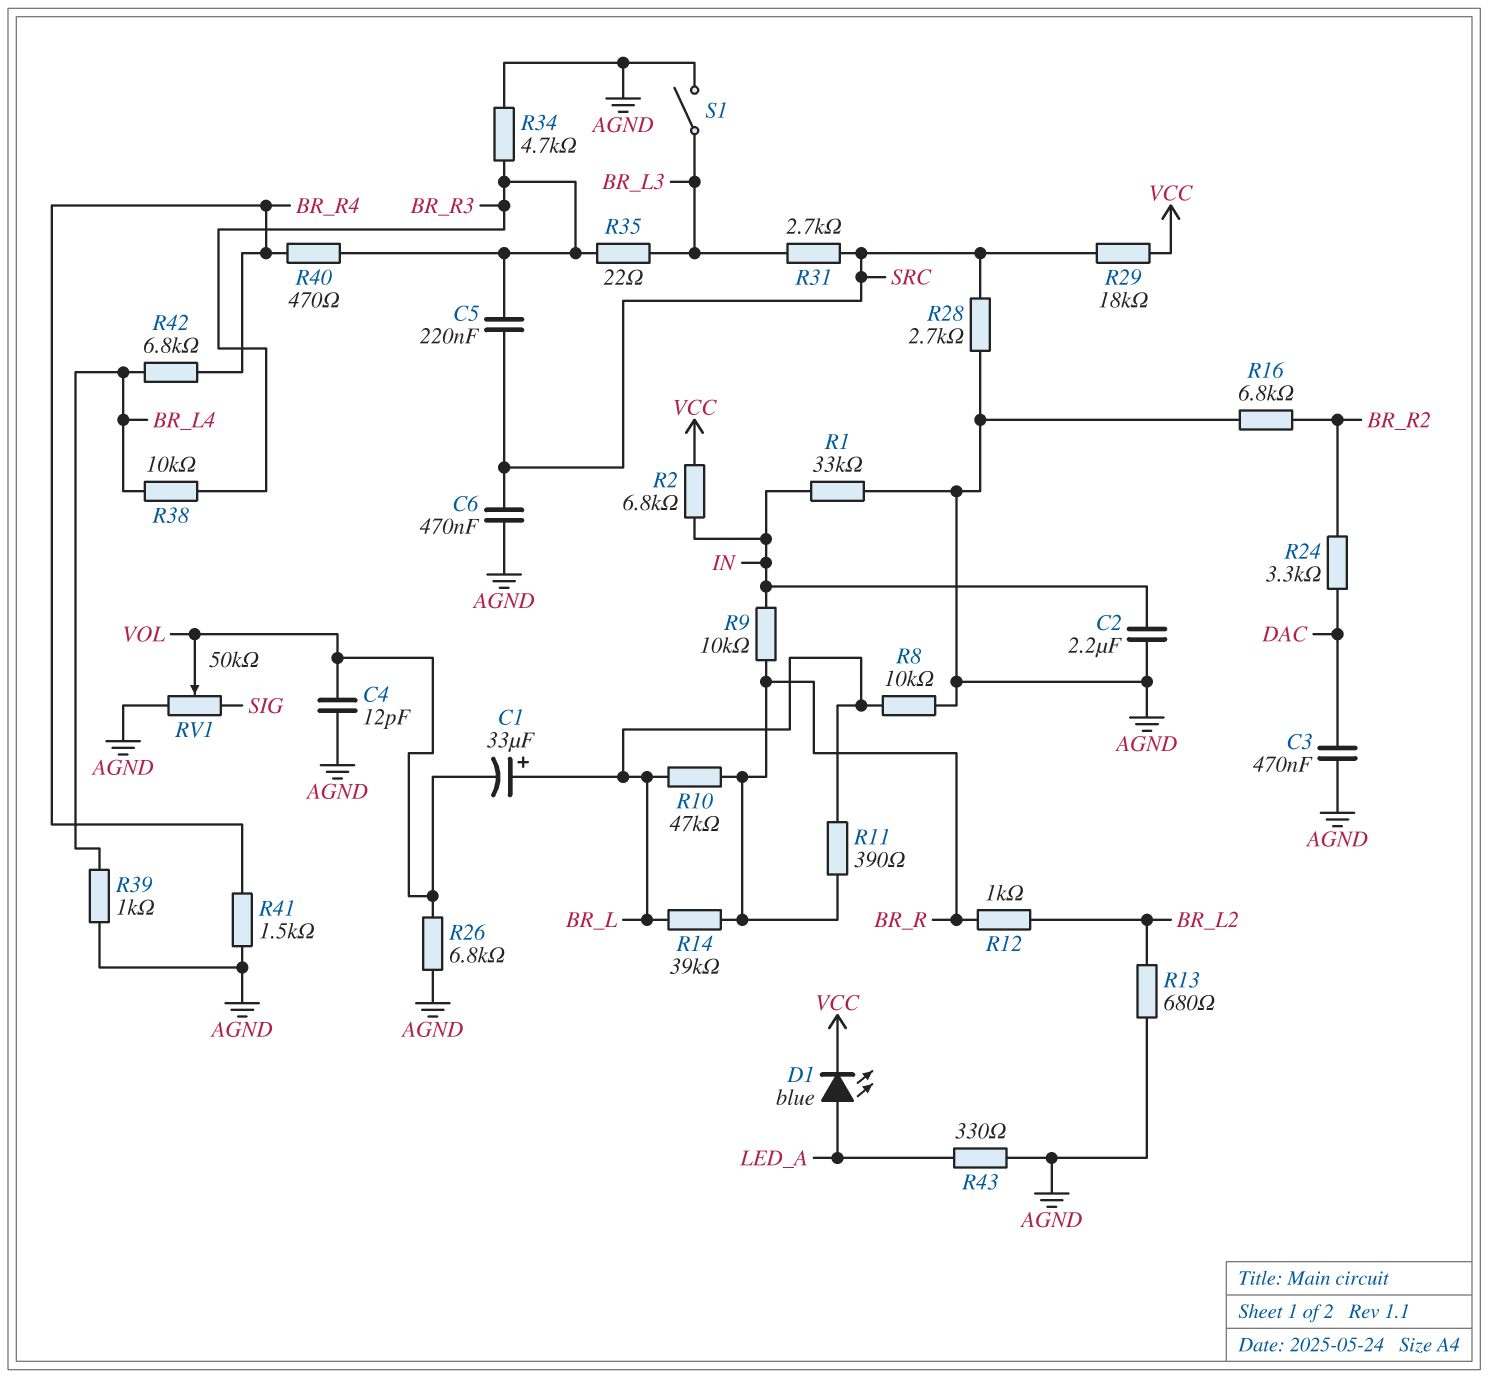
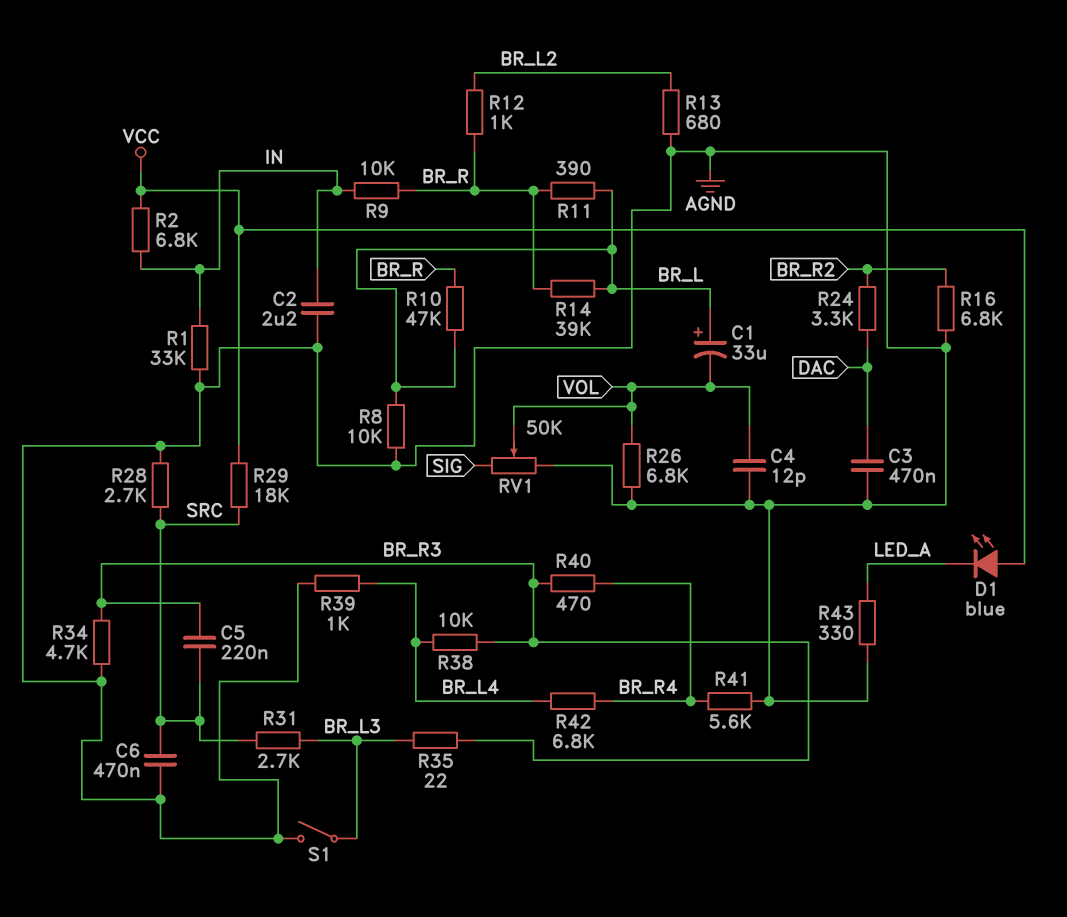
D1: LED blue (A LED_A, K VCC) -> LED blue (A VCC, K LED_A)
R41: 1.5k (AGND, BR_R4) -> 5.6k (AGND, BR_R4)

